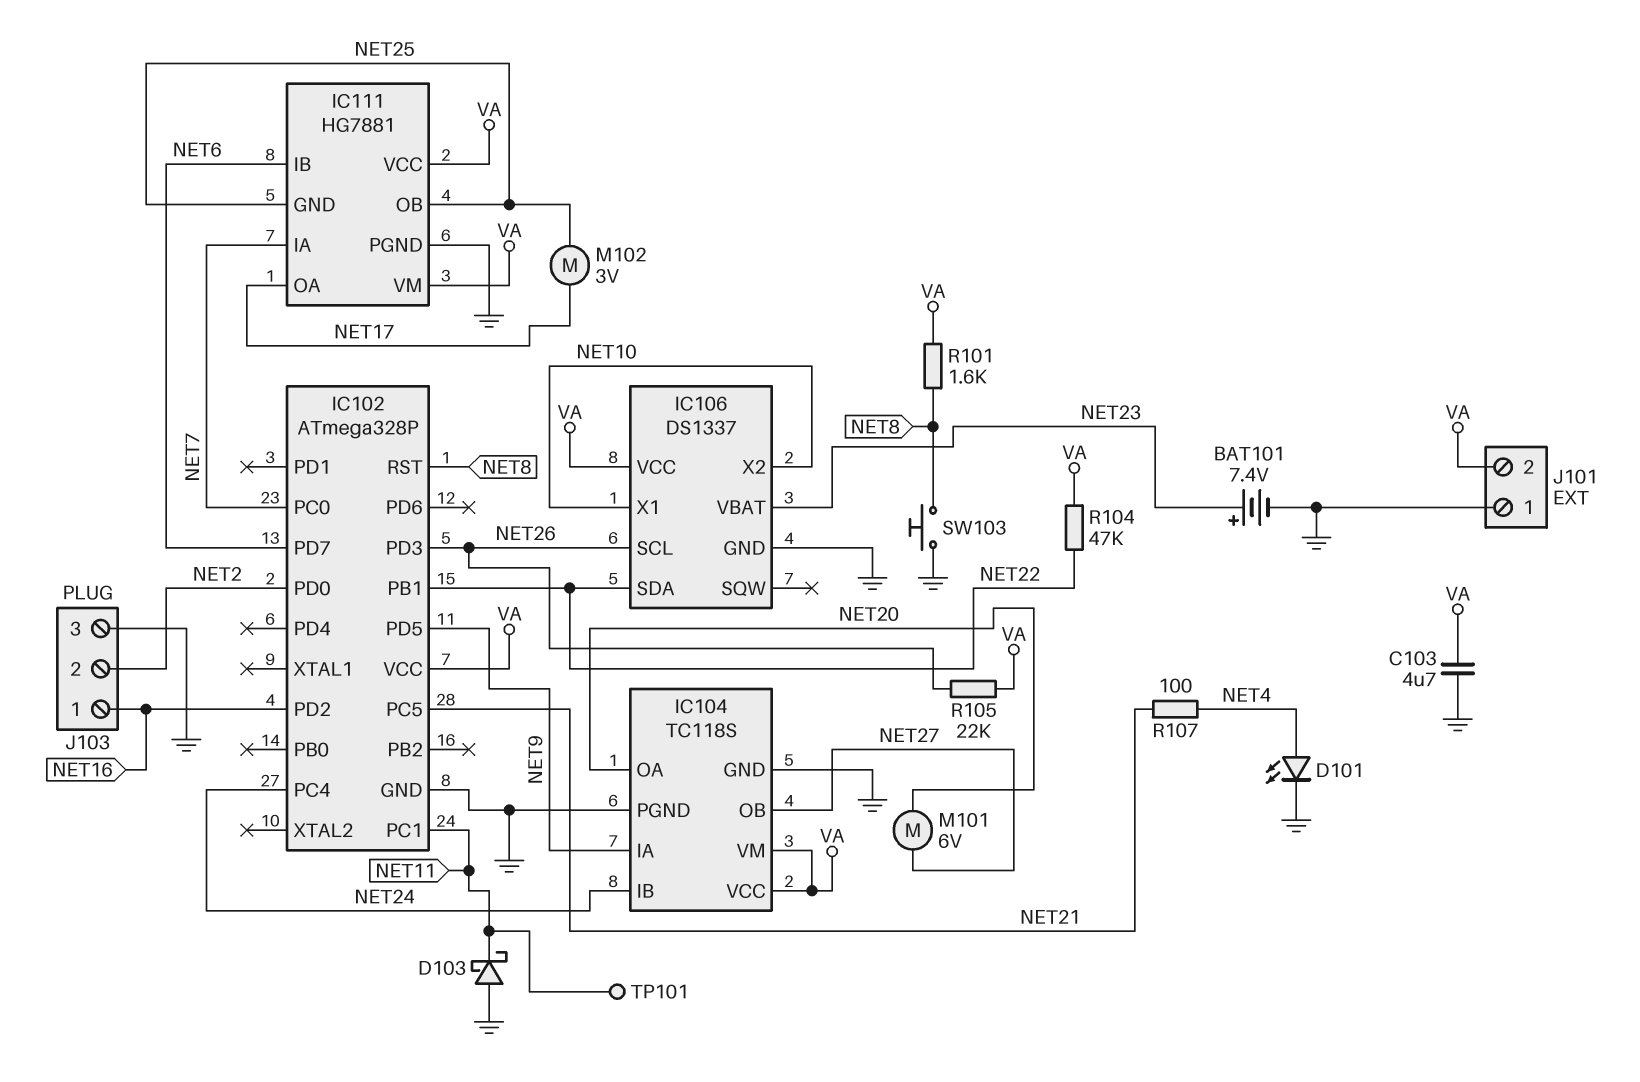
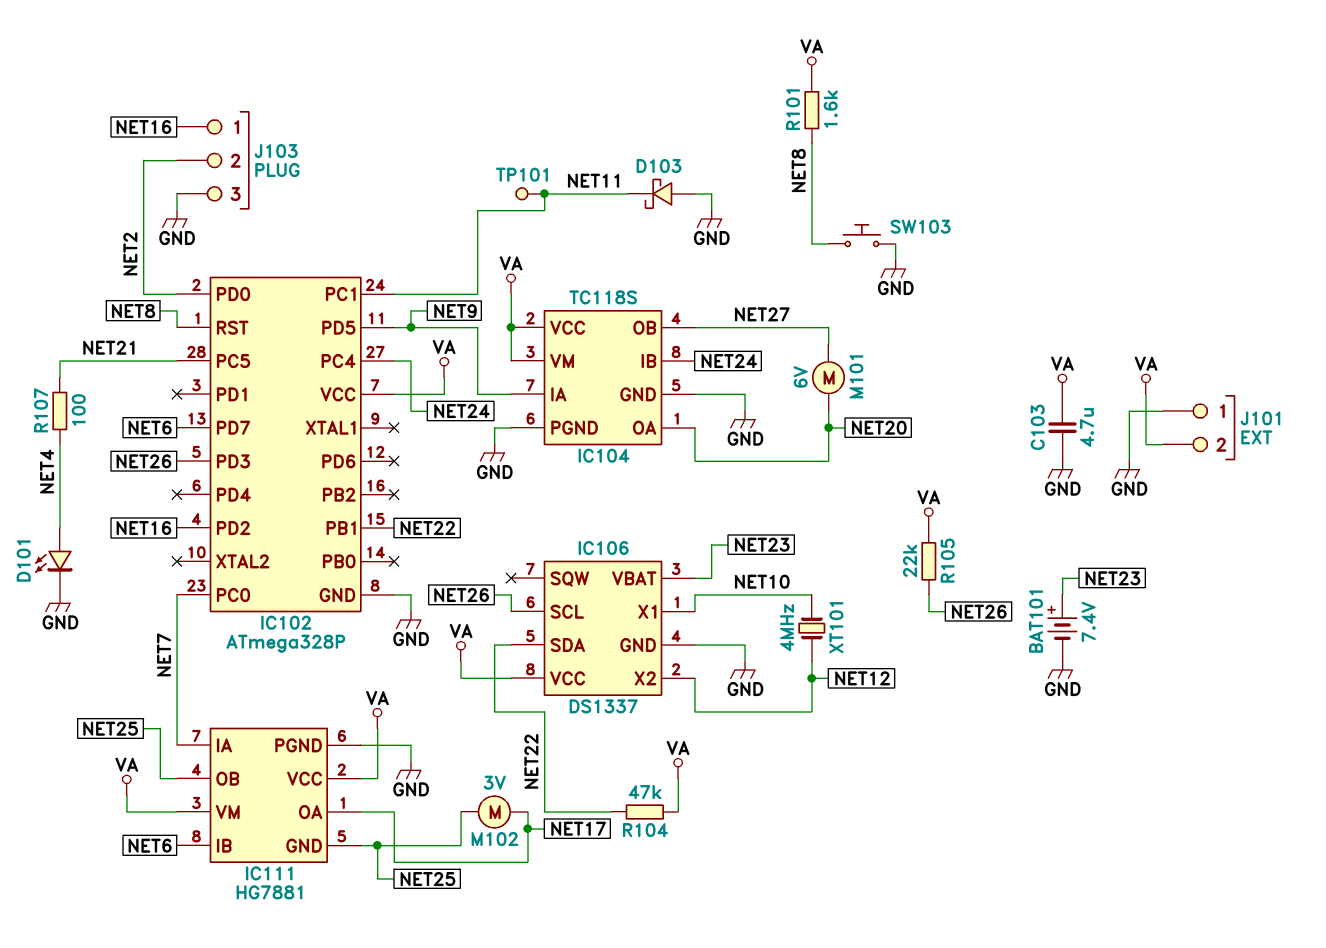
IC106 pin X2: NET10 -> NET12
XT101: none -> 4MHz (NET10, NET12)

